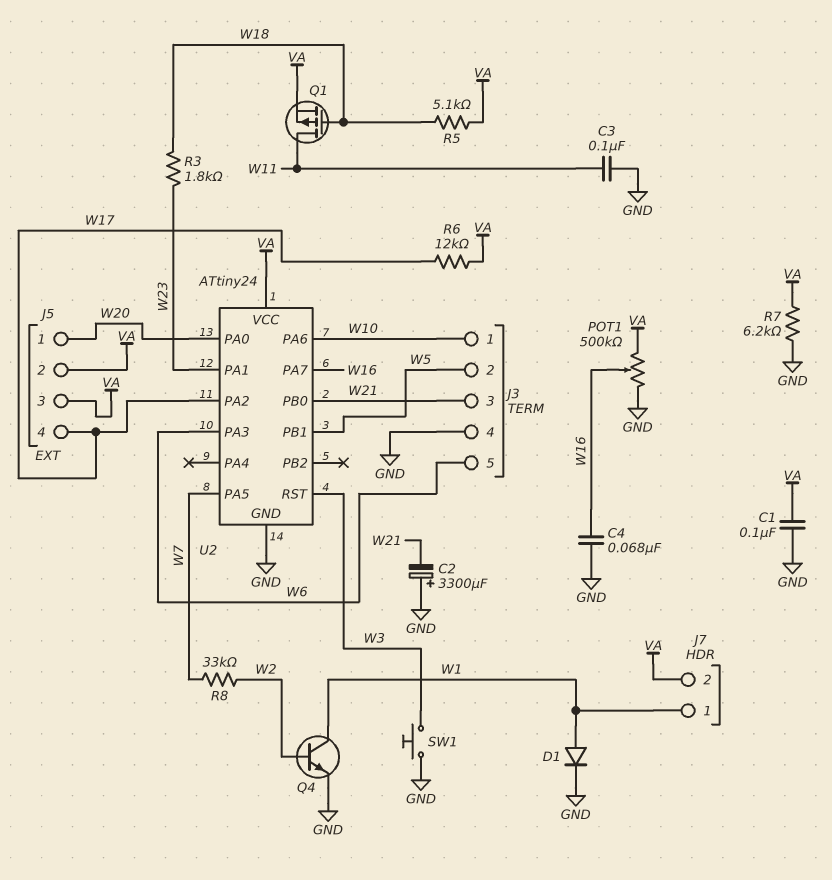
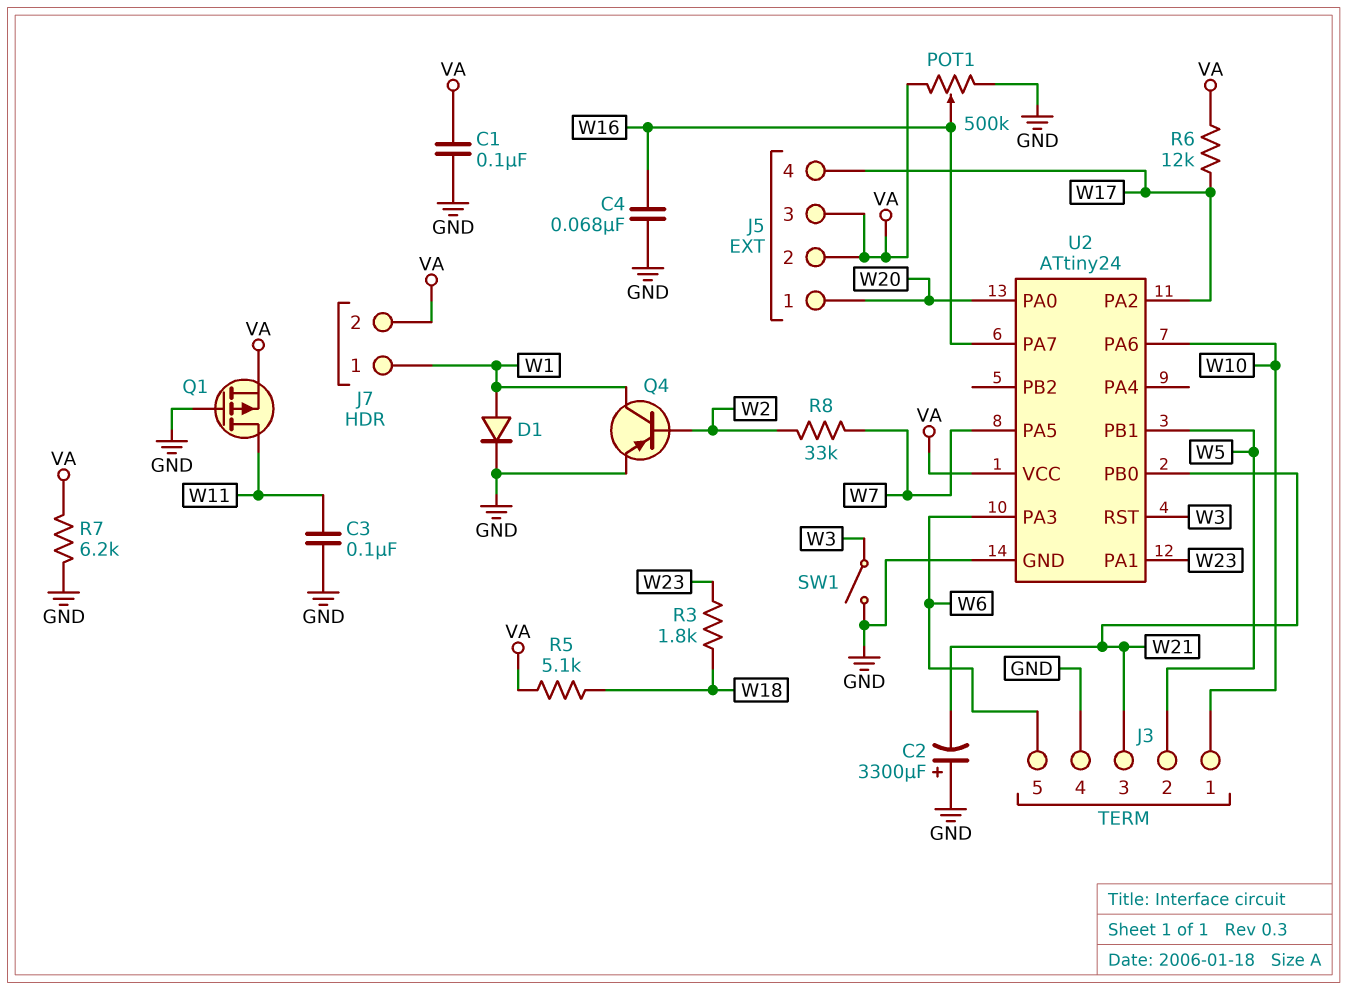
Q1: PMOS (G W18, D W11, S VA) -> PMOS (G GND, D W11, S VA)
Q4: NPN (B W2, C W1, E GND) -> PNP (B W2, C W1, E GND)
SW1: button (GND, W3) -> switch (GND, W3)

